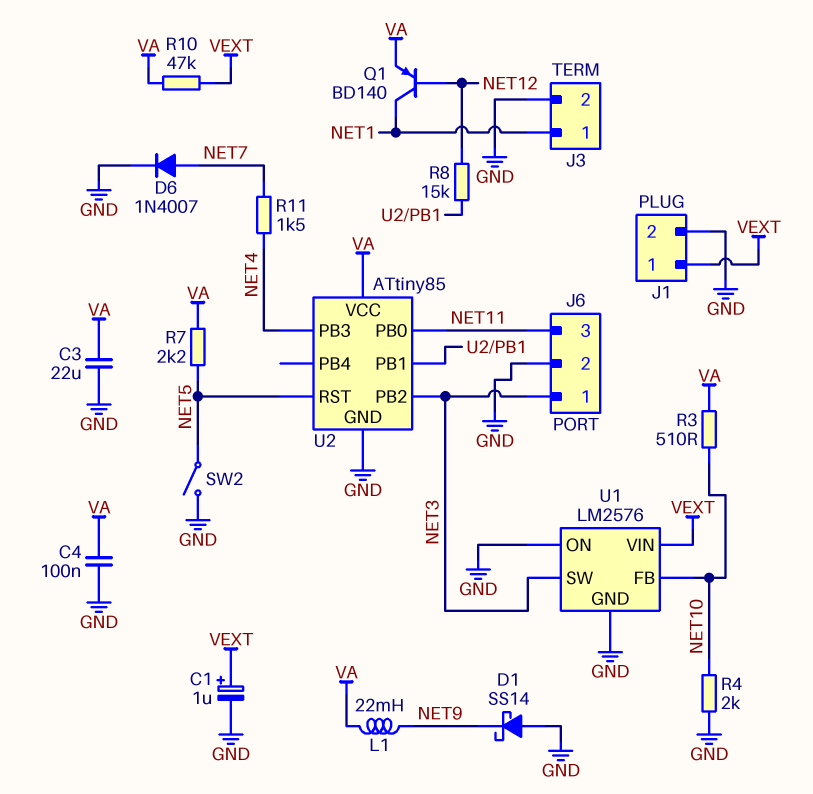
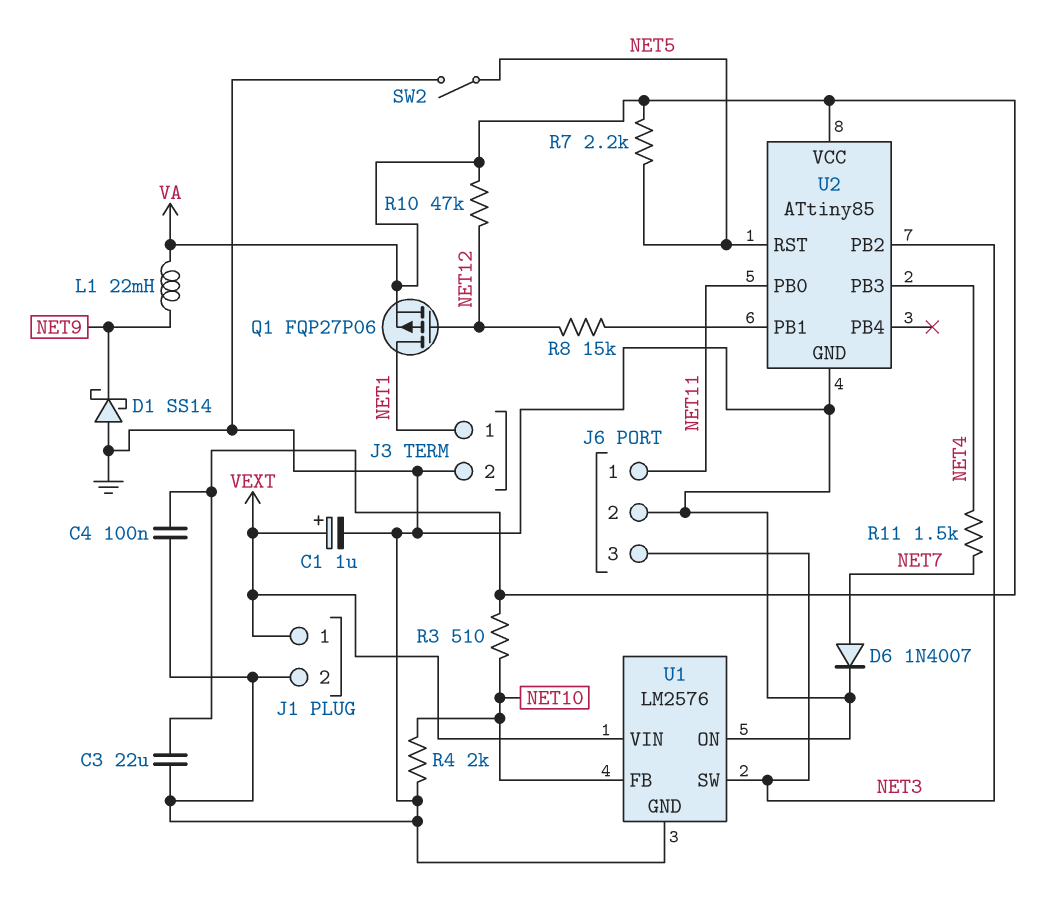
J6 pin 1: NET3 -> NET11
J6 pin 3: NET11 -> NET3
Q1: PNP BD140 (B NET12, C NET1, E VA) -> PMOS FQP27P06 (G NET12, D NET1, S VA)
R10: 47k (VA, VEXT) -> 47k (NET12, VA)

